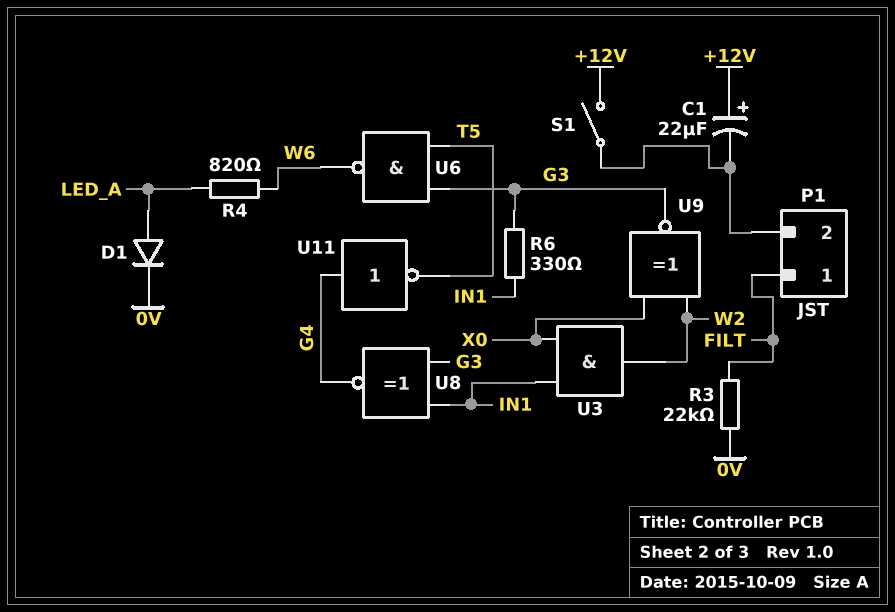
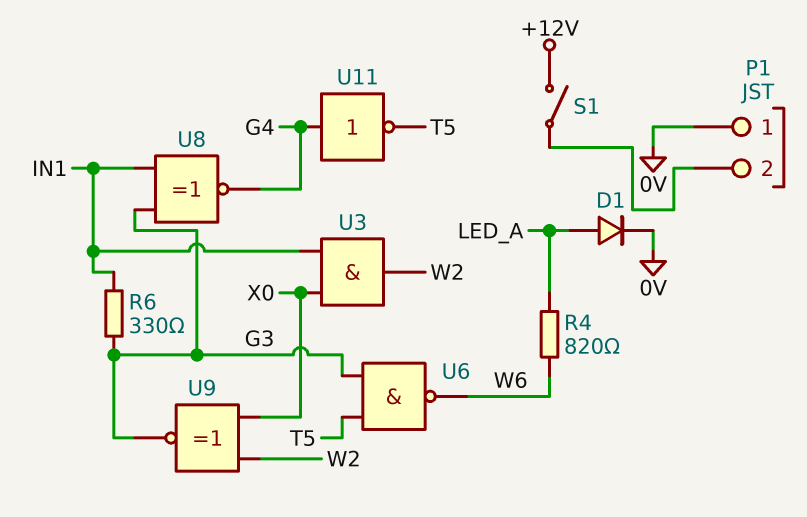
C1: 22uF (plus +12V, minus P1/2) -> none
P1 pin 1: FILT -> 0V
R3: 22k (0V, FILT) -> none

